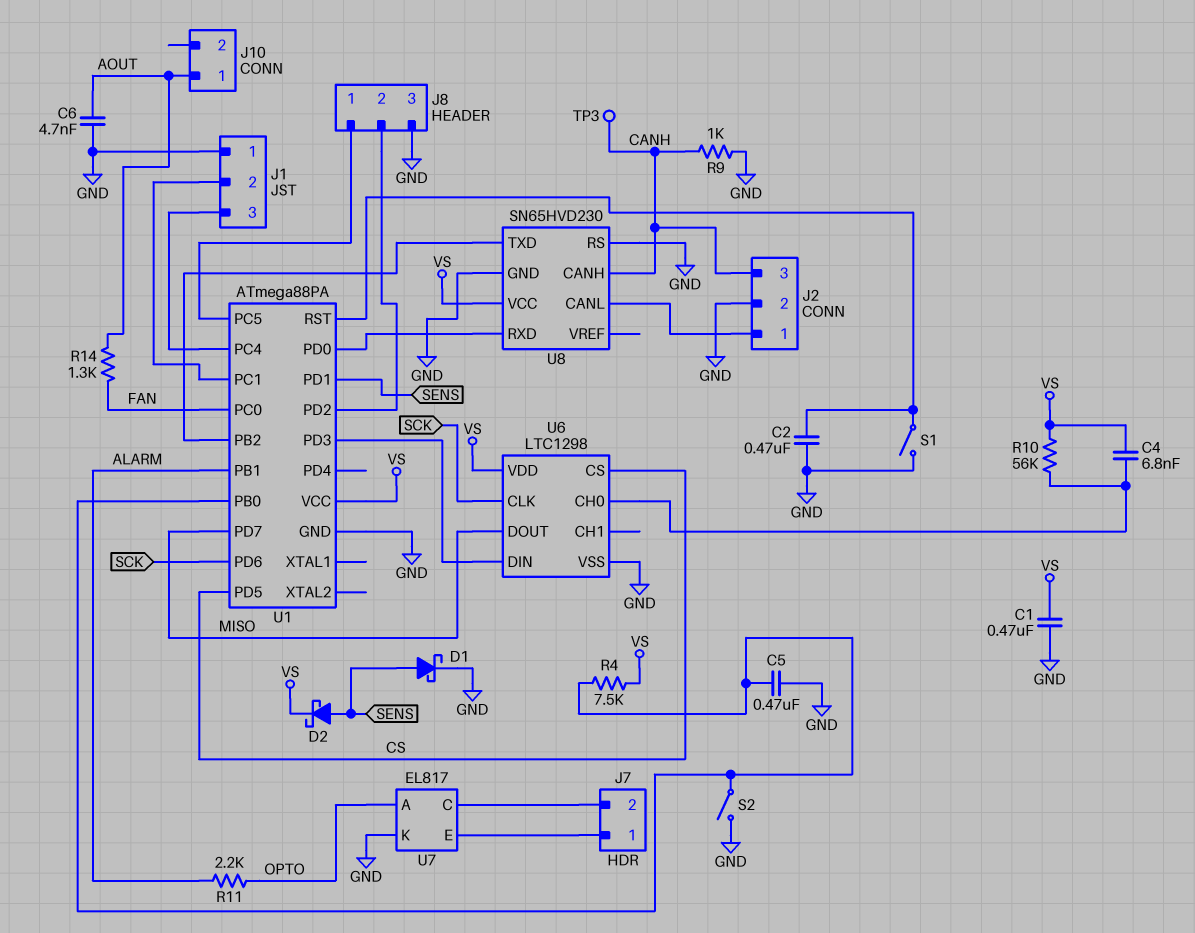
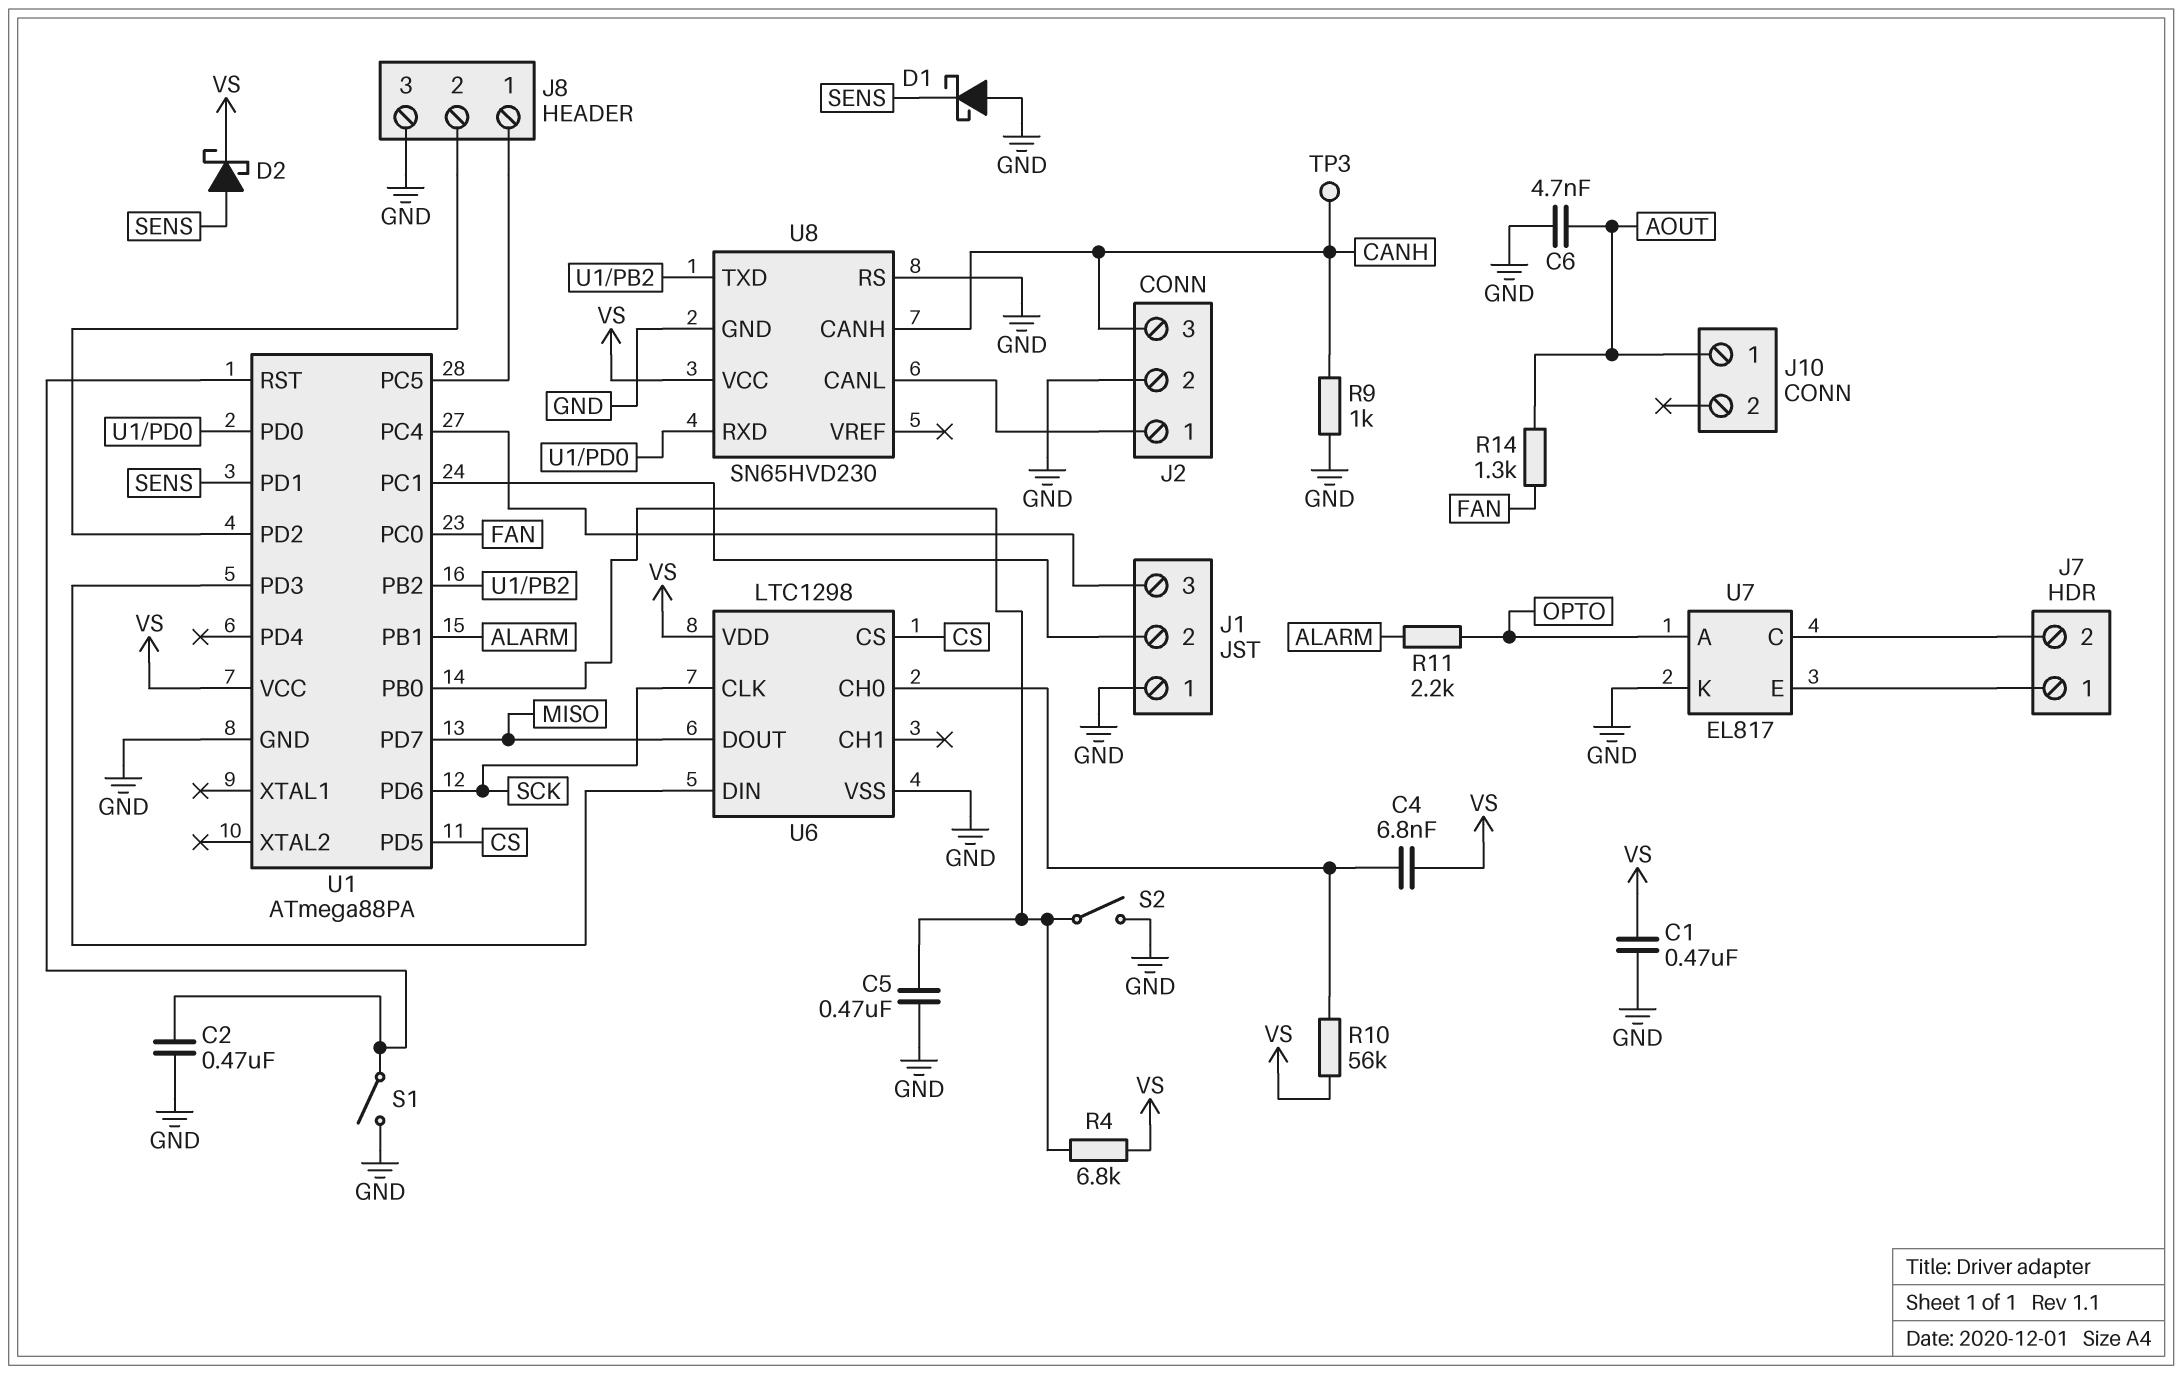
D1: schottky (A SENS, K GND) -> schottky (A GND, K SENS)
R4: 7.5k (U1/PB0, VS) -> 6.8k (U1/PB0, VS)

